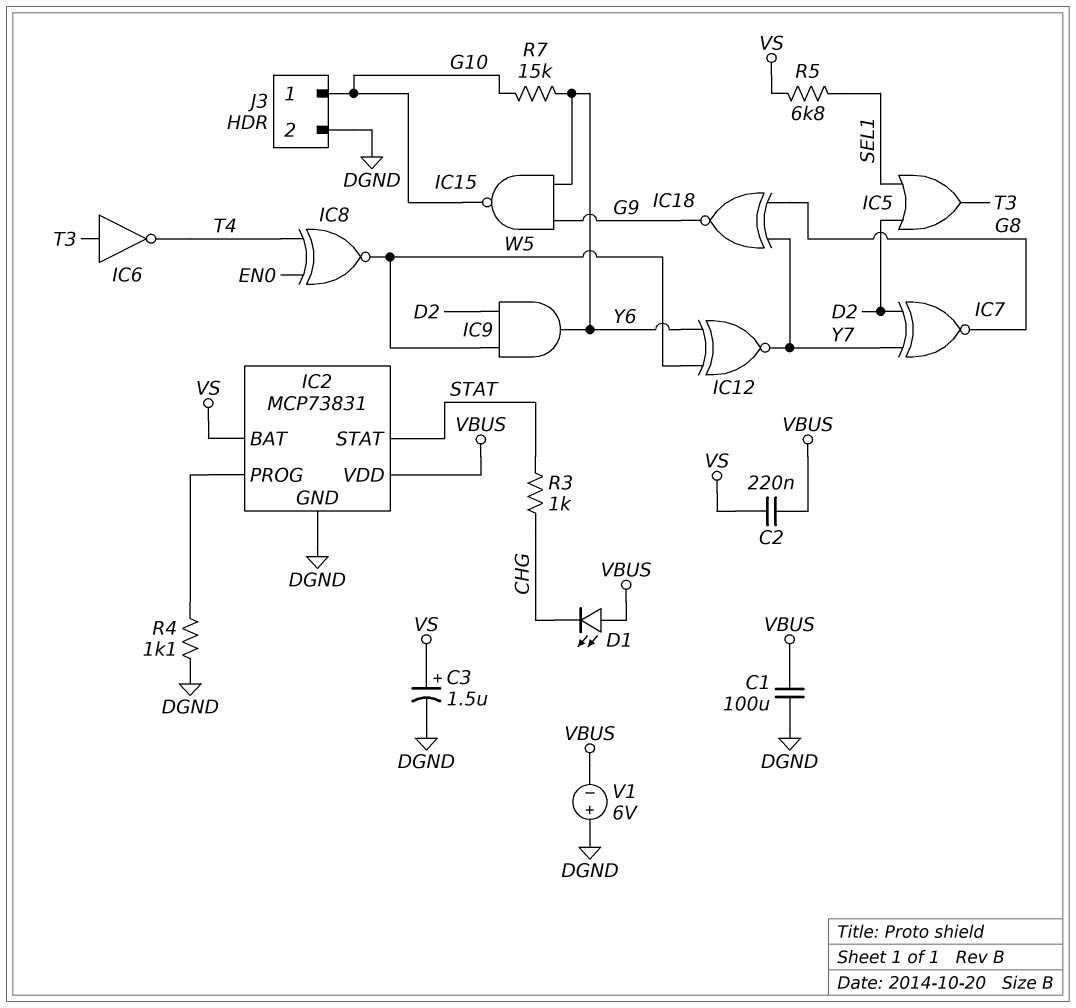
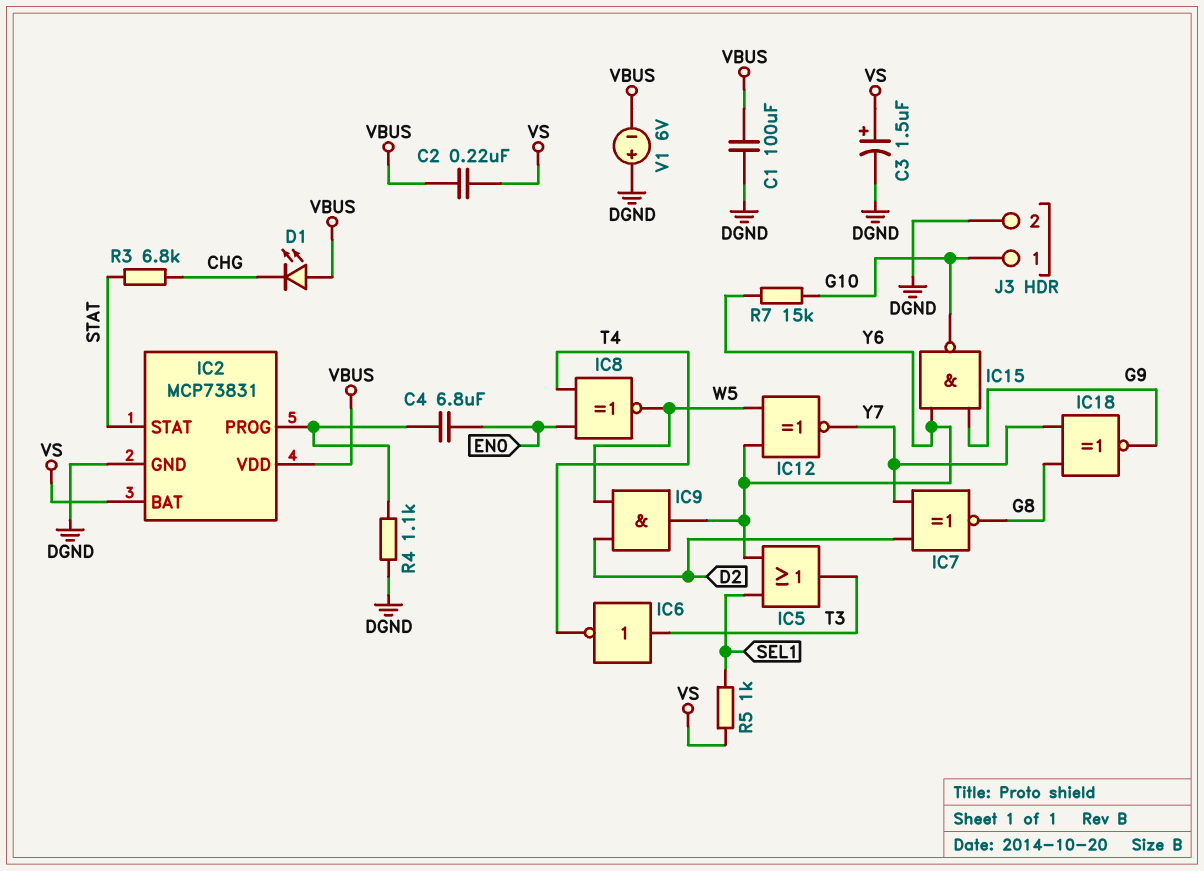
C4: none -> 6.8uF (EN0, IC2/PROG)
IC5: OR (in D2, in SEL1, out T3) -> OR (in SEL1, in Y6, out T3)
R3: 1k (CHG, STAT) -> 6.8k (CHG, STAT)
R5: 6.8k (SEL1, VS) -> 1k (SEL1, VS)

